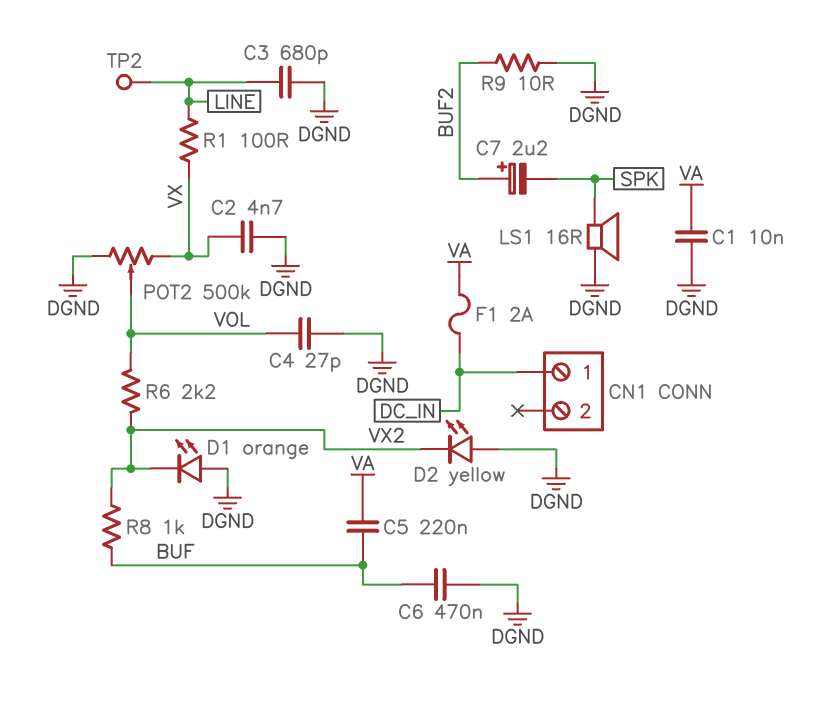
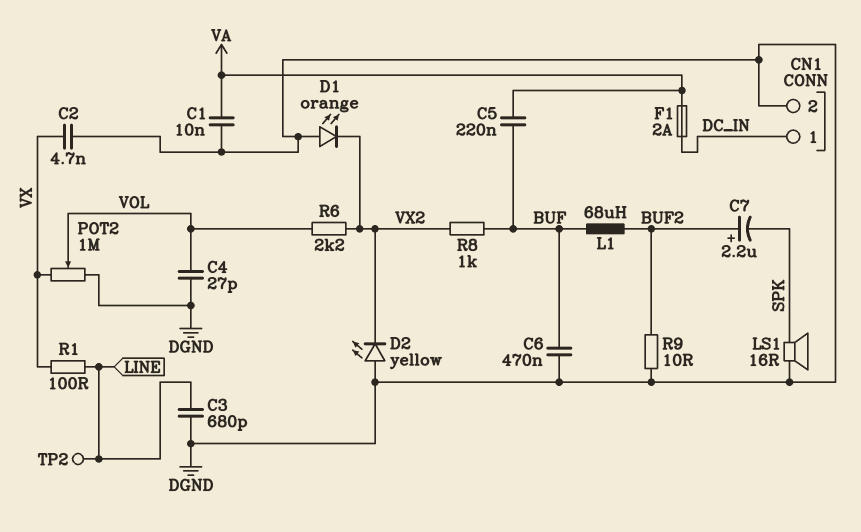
CN1 pin 2: none -> DGND
L1: none -> 68uH (BUF, BUF2)
POT2: 500k (DGND, VX, wiper VOL) -> 1M (DGND, VX, wiper VOL)

